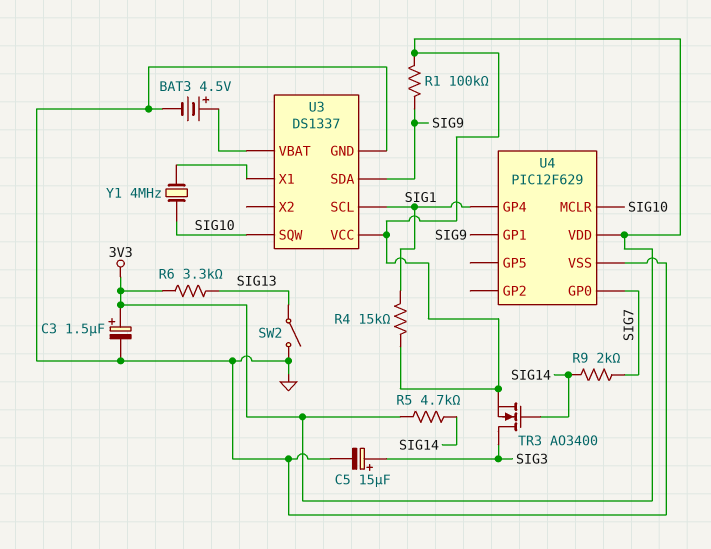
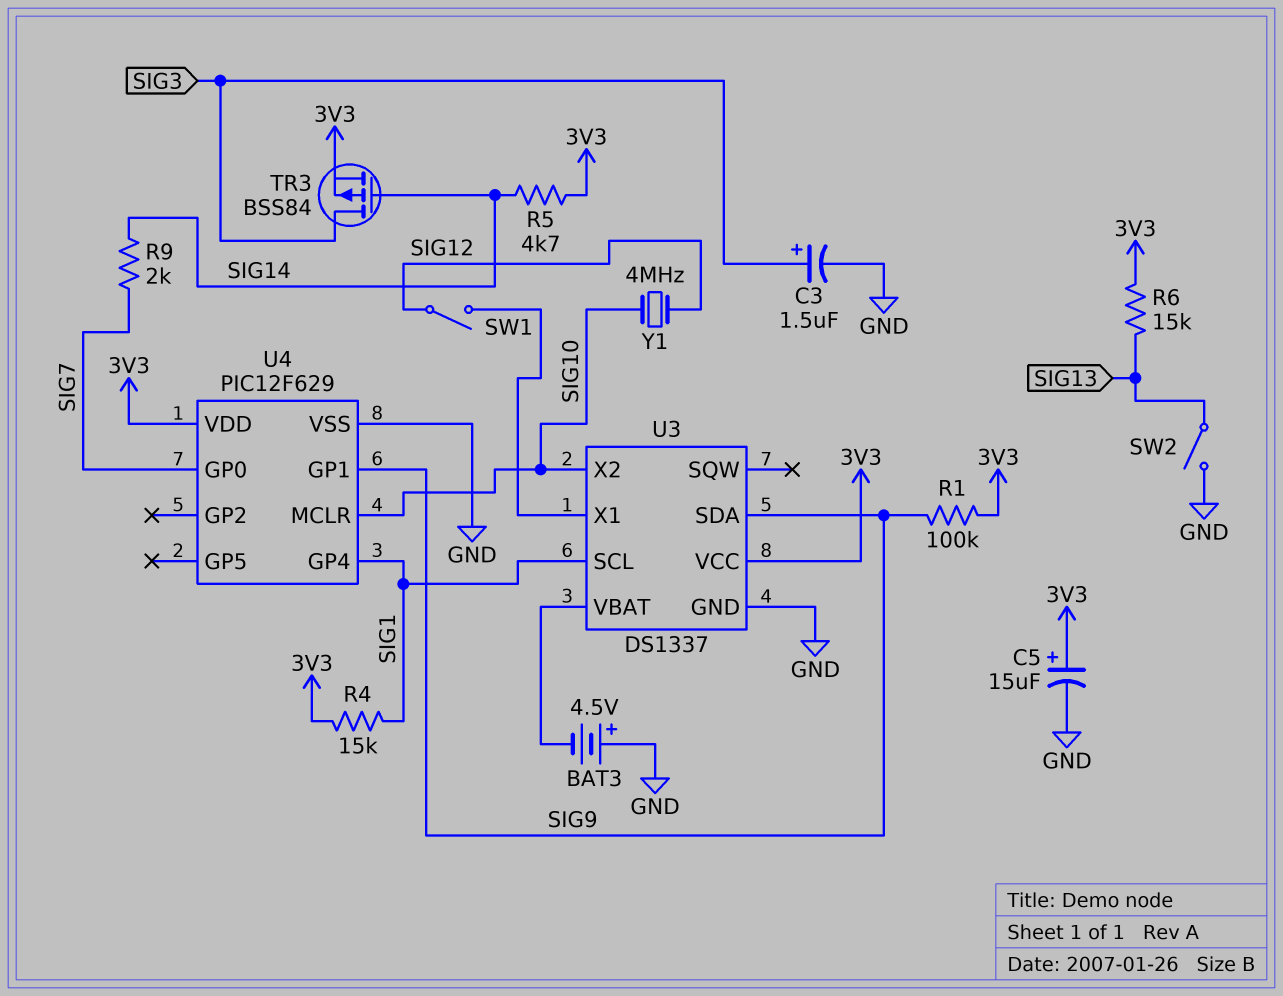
BAT3: 4.5V (plus U3/VBAT, minus GND) -> 4.5V (plus GND, minus U3/VBAT)
C3: 1.5uF (plus 3V3, minus GND) -> 1.5uF (plus SIG3, minus GND)
C5: 15uF (plus SIG3, minus GND) -> 15uF (plus 3V3, minus GND)
R6: 3.3k (3V3, SIG13) -> 15k (3V3, SIG13)
SW1: none -> switch (SIG12, U3/X1)
TR3: NMOS AO3400 (G SIG14, D SIG3, S 3V3) -> PMOS BSS84 (G SIG14, D SIG3, S 3V3)
U3 pin SQW: SIG10 -> none
U3 pin X2: none -> SIG10
Y1: 4MHz (SIG10, U3/X1) -> 4MHz (SIG10, SIG12)

